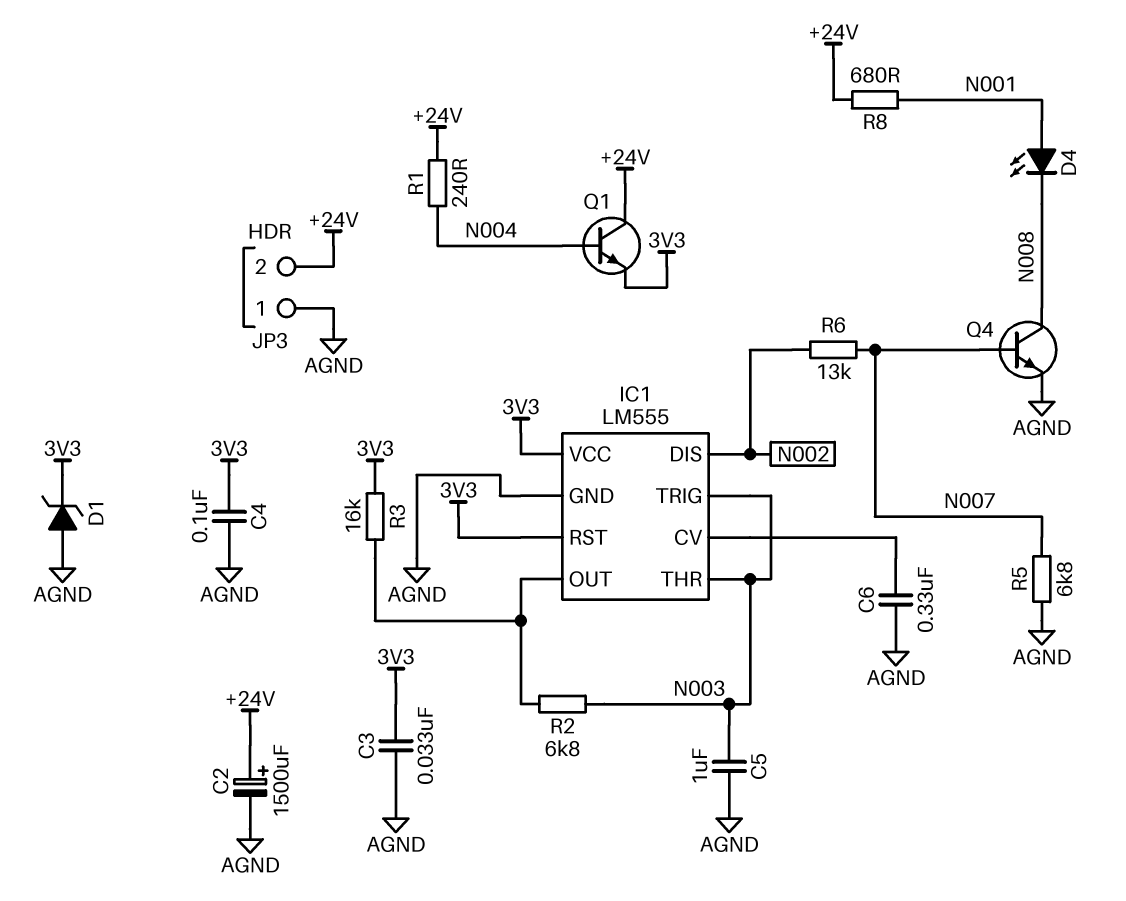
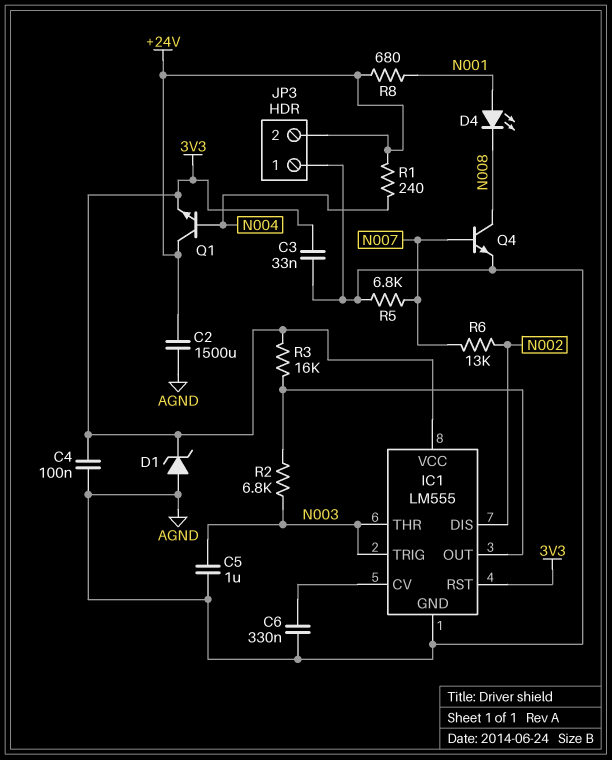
C2: 1500uF (plus +24V, minus AGND) -> 1500uF (+24V, AGND)

